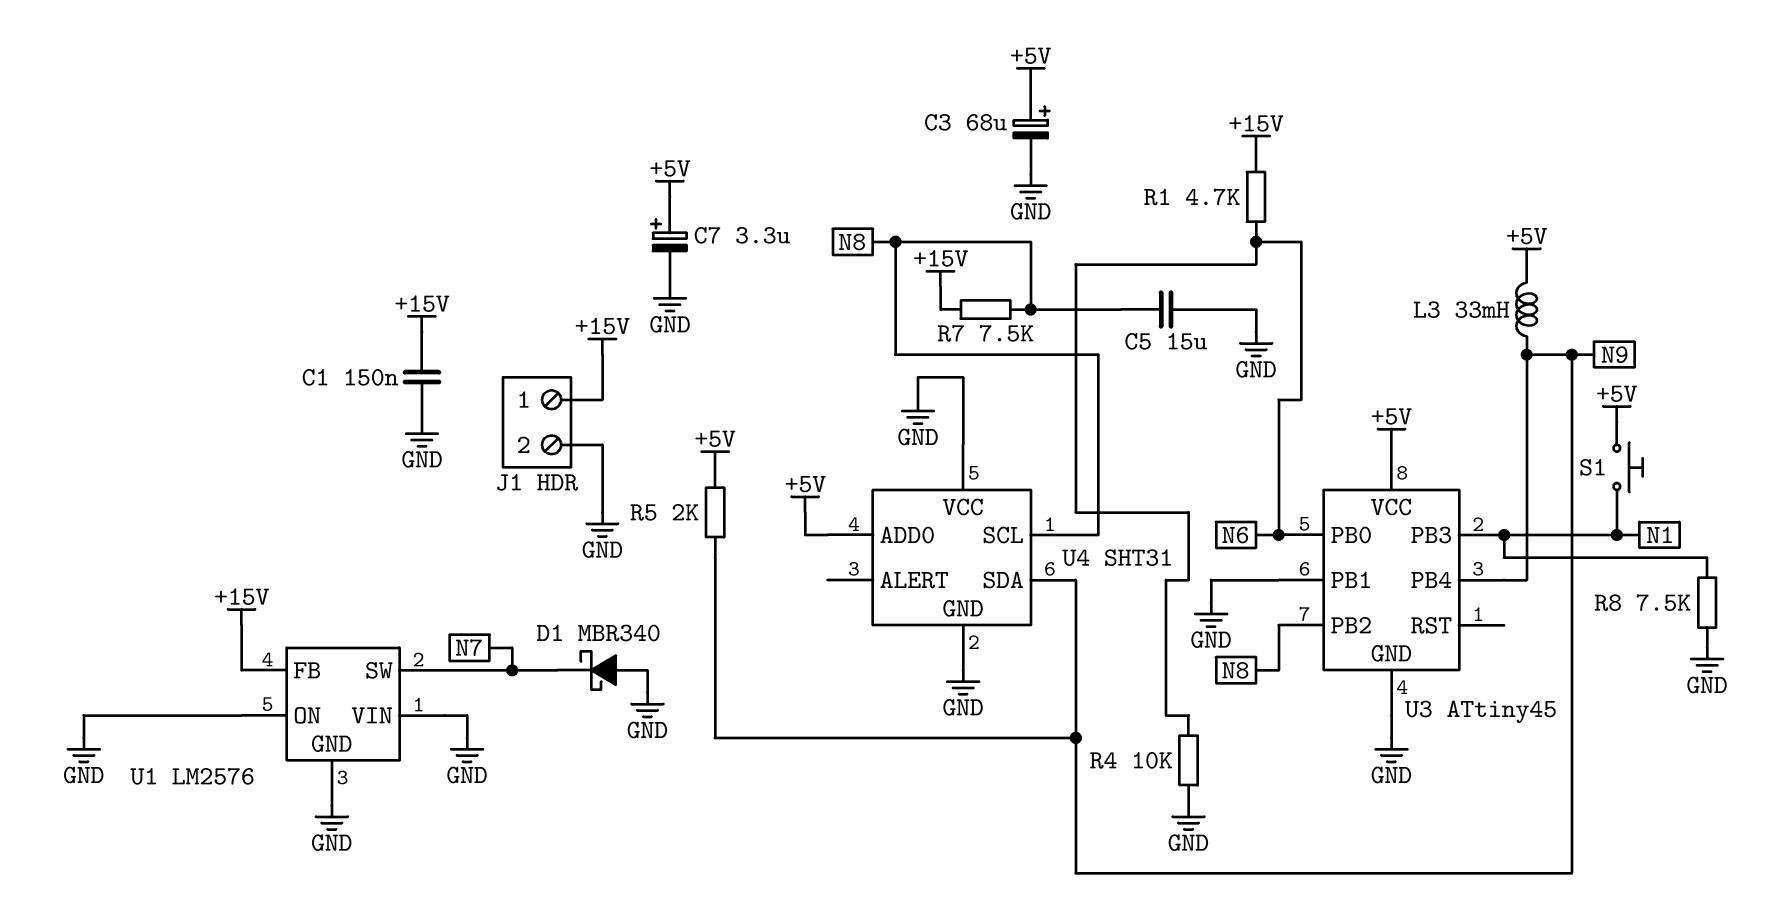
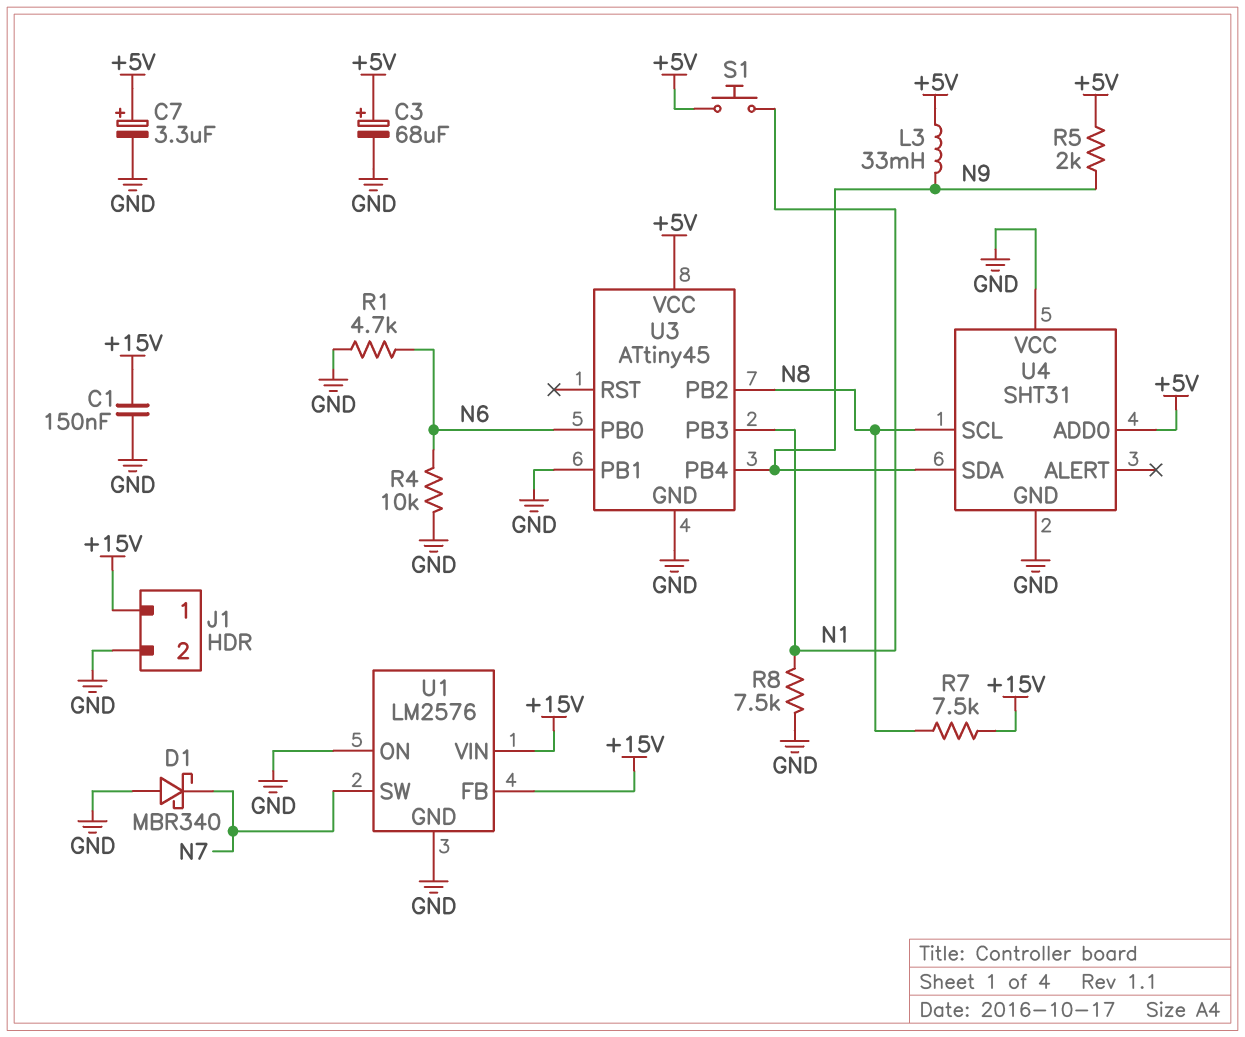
C5: 15uF (GND, N8) -> none
R1: 4.7k (+15V, N6) -> 4.7k (GND, N6)
U1 pin VIN: GND -> +15V

